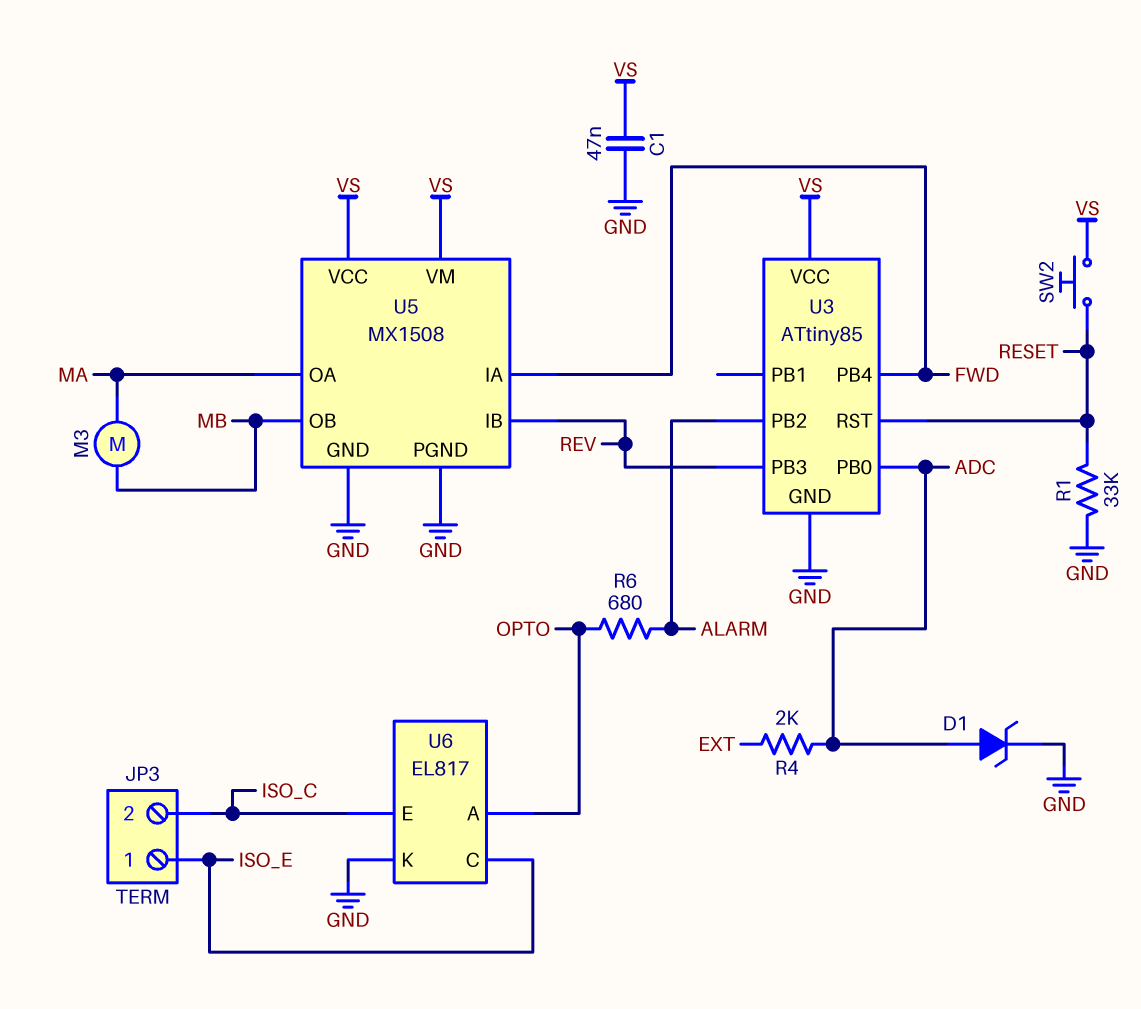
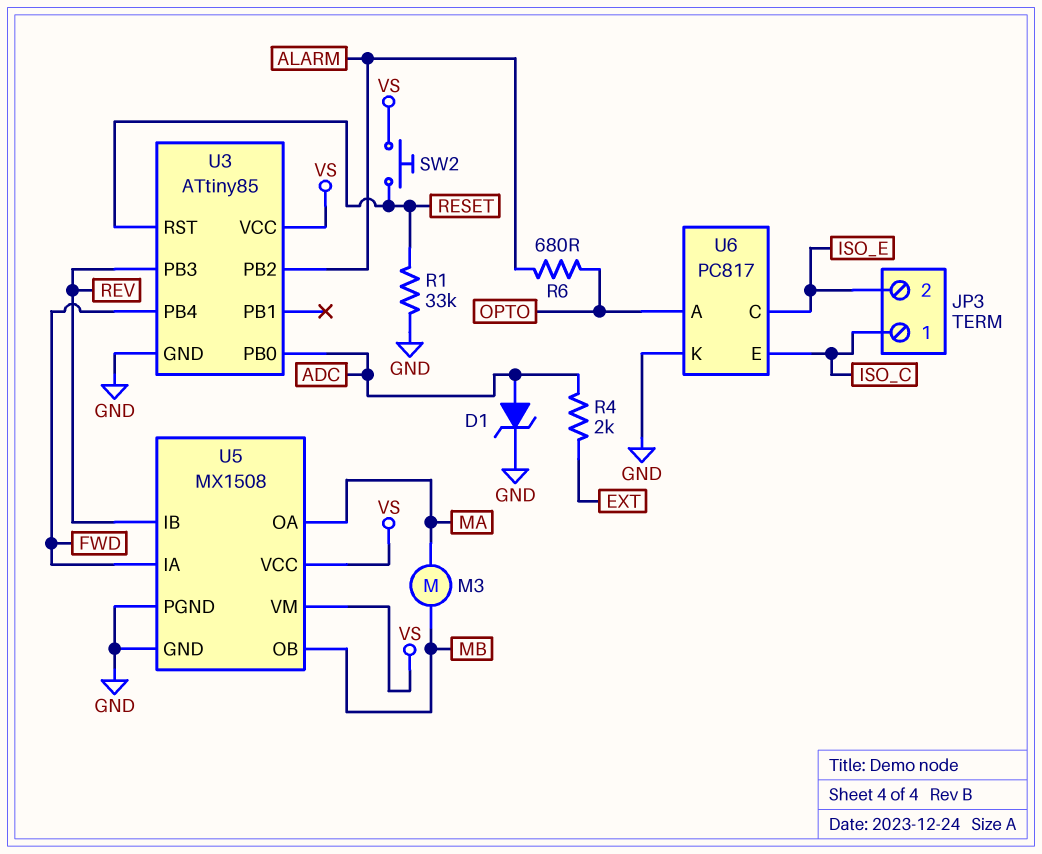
C1: 47nF (GND, VS) -> none
JP3 pin 1: ISO_E -> ISO_C
JP3 pin 2: ISO_C -> ISO_E
U6: EL817 -> PC817

